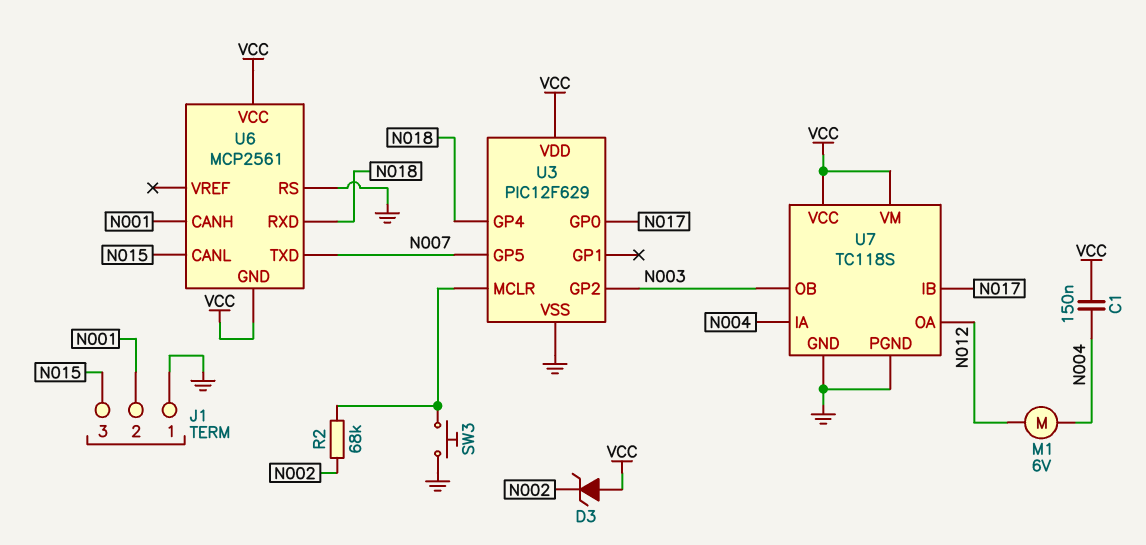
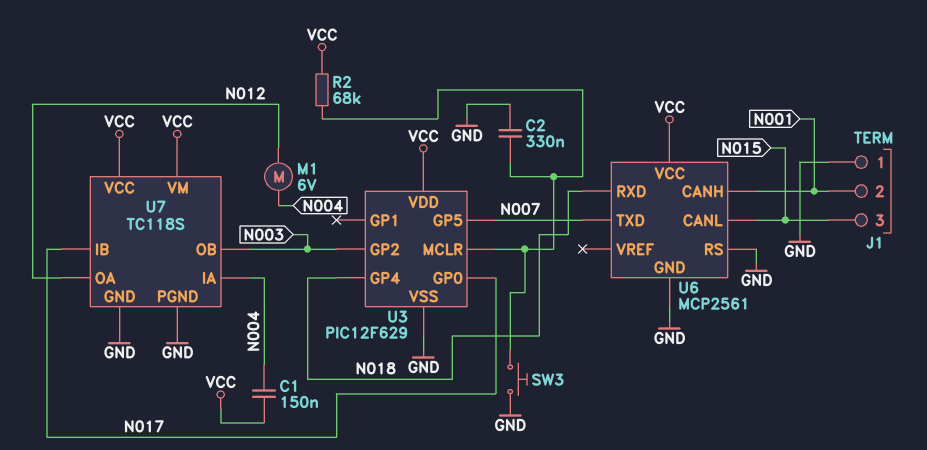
C2: none -> 330nF (GND, U3/MCLR)
D3: zener (A VCC, K N002) -> none
R2: 68k (N002, U3/MCLR) -> 68k (U3/MCLR, VCC)
U6 pin GND: VCC -> GND

